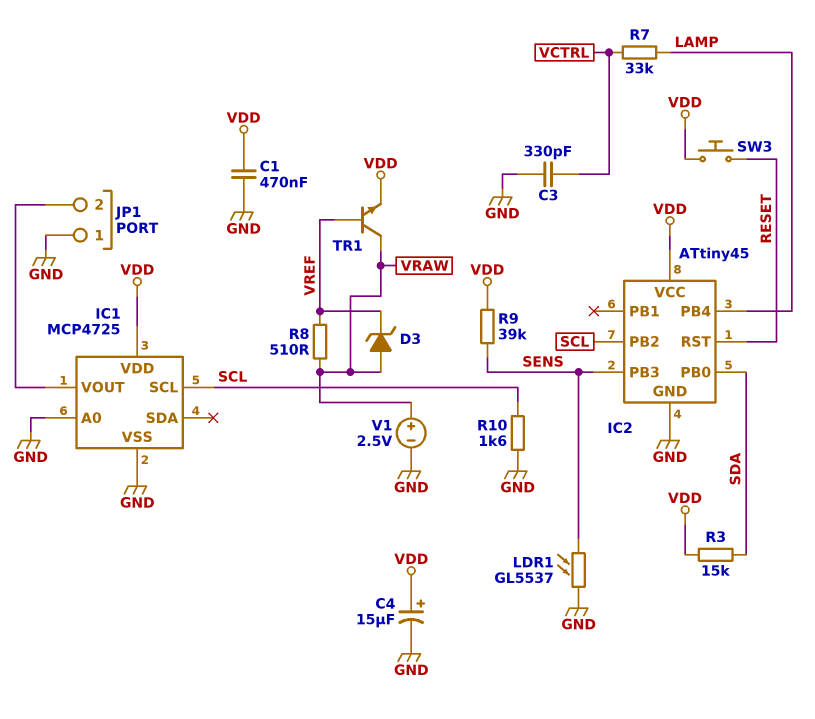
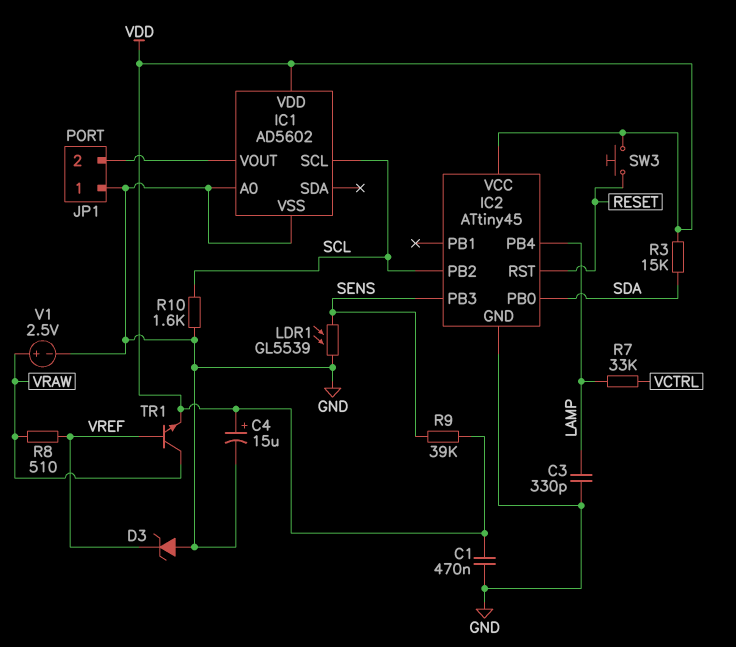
C3: 330pF (GND, VCTRL) -> 330pF (GND, LAMP)
D3: zener (A VRAW, K VREF) -> zener (A GND, K VREF)
IC1: MCP4725 -> AD5602
LDR1: GL5537 (GND, SENS) -> GL5539 (GND, SENS)

